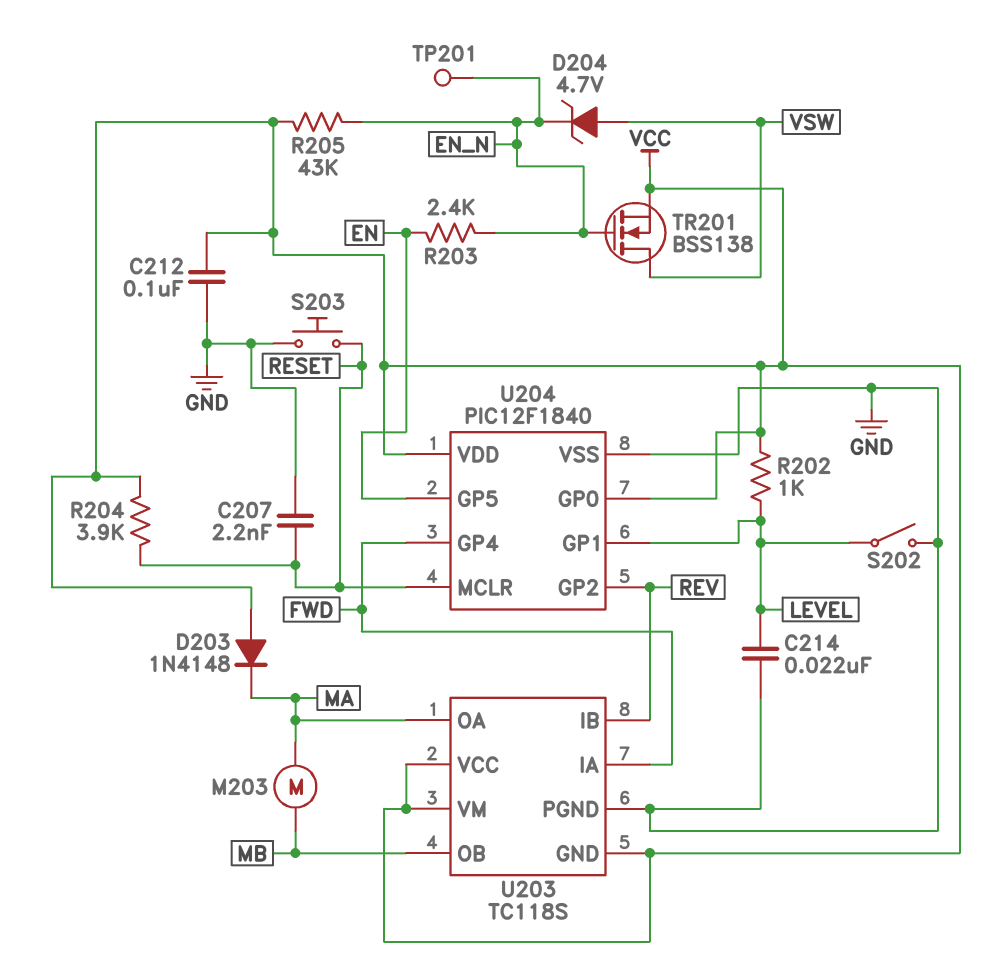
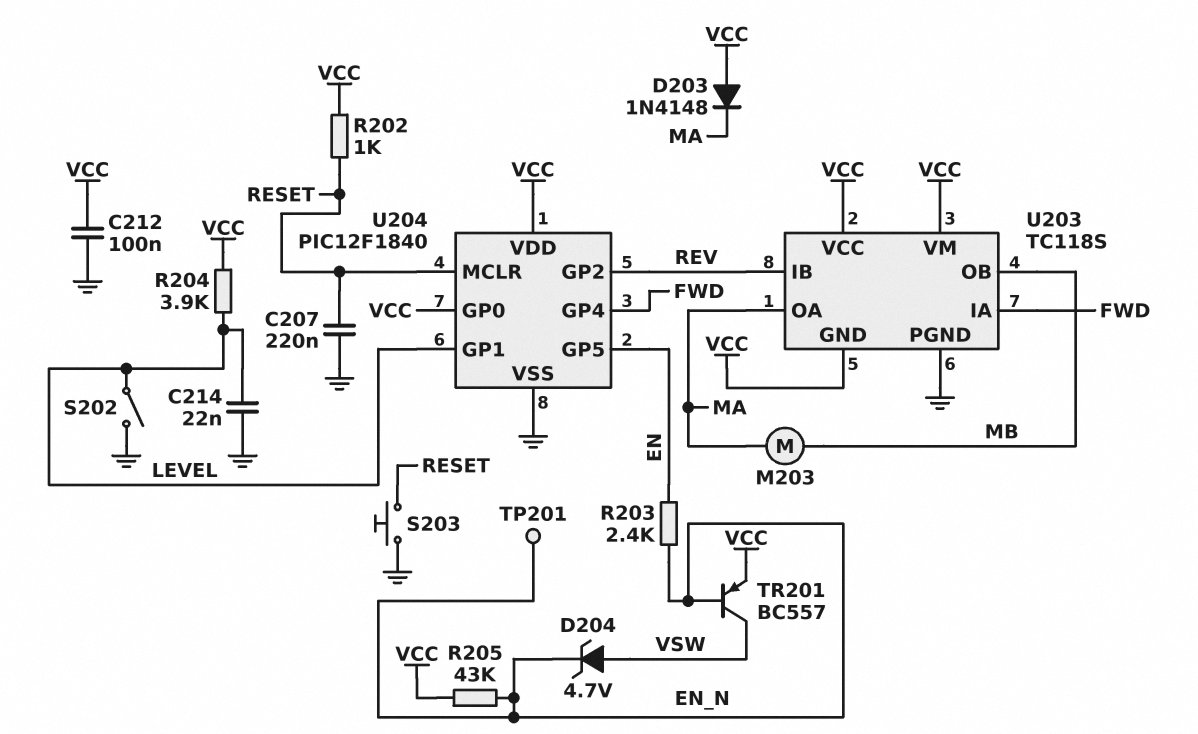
C207: 2.2nF (GND, RESET) -> 220nF (GND, RESET)
R202: 1k (LEVEL, VCC) -> 1k (RESET, VCC)
R204: 3.9k (RESET, VCC) -> 3.9k (LEVEL, VCC)
TR201: NMOS BSS138 (G EN_N, D VSW, S VCC) -> PNP BC557 (B EN_N, C VSW, E VCC)

